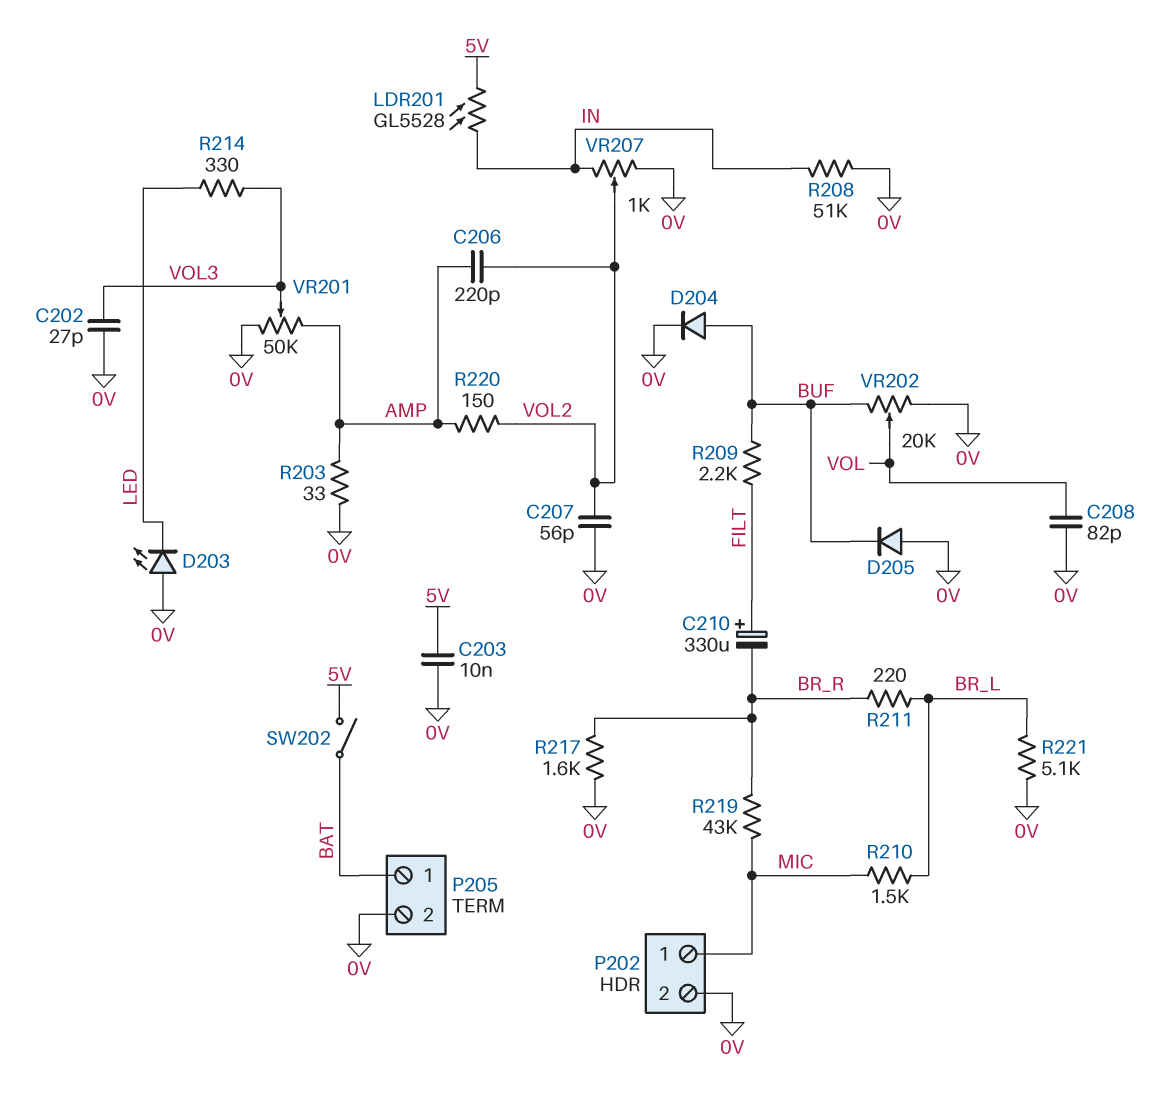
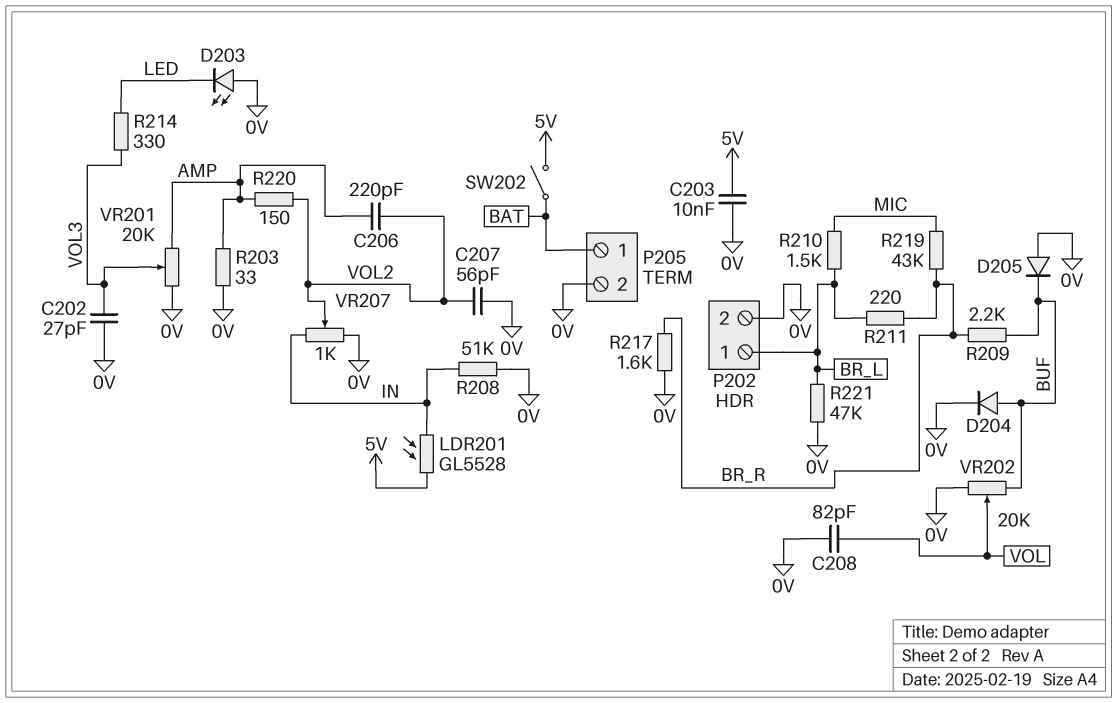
C210: 330uF (plus FILT, minus BR_R) -> none
P202 pin 1: MIC -> BR_L
R209: 2.2k (BUF, FILT) -> 2.2k (BR_R, BUF)
R221: 5.1k (0V, BR_L) -> 47k (0V, BR_L)
VR201: 50k (0V, AMP, wiper VOL3) -> 20k (0V, AMP, wiper VOL3)

